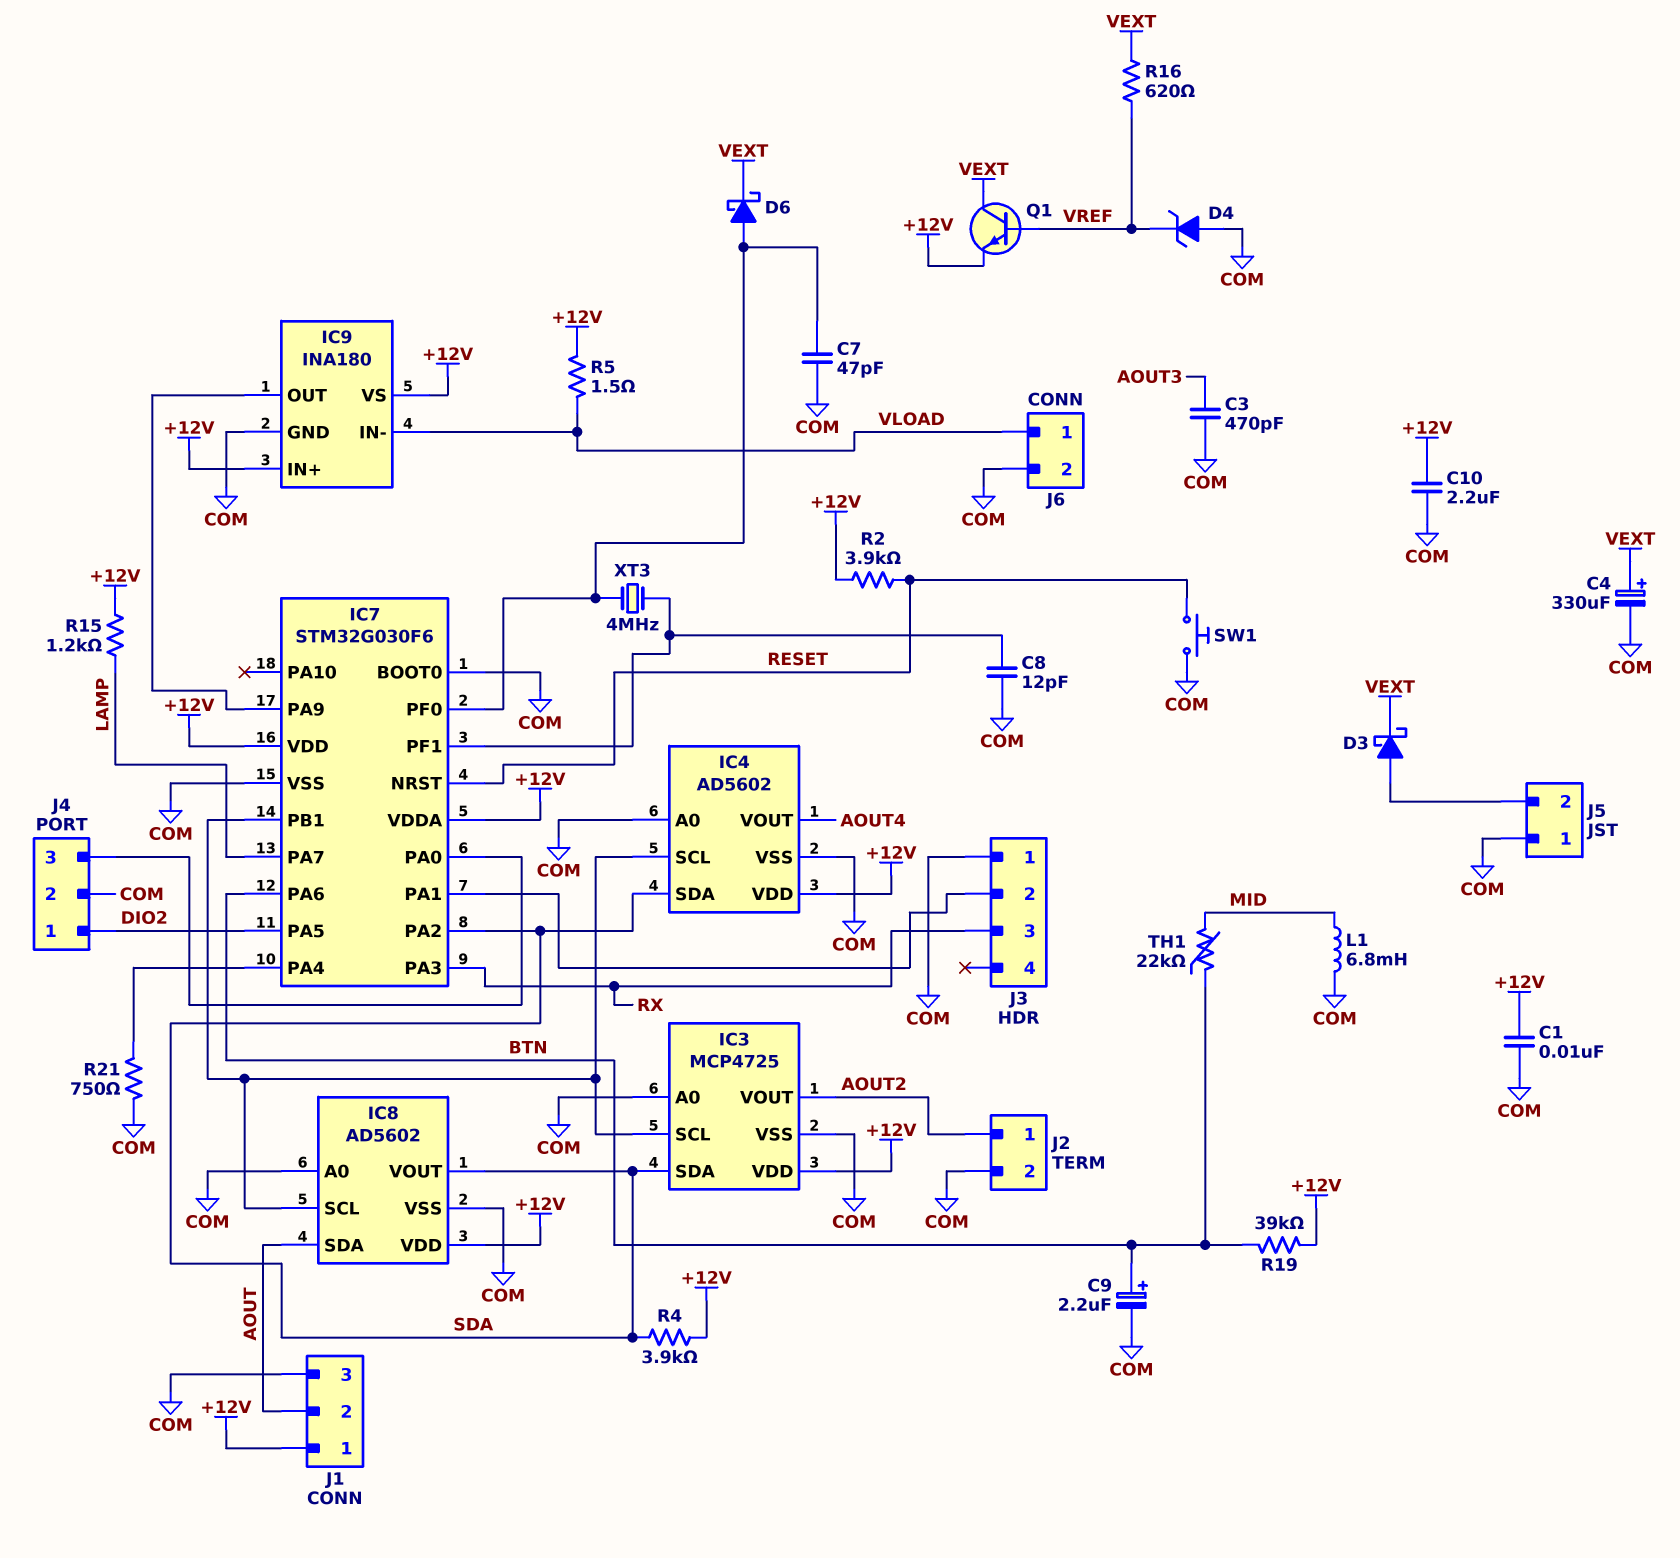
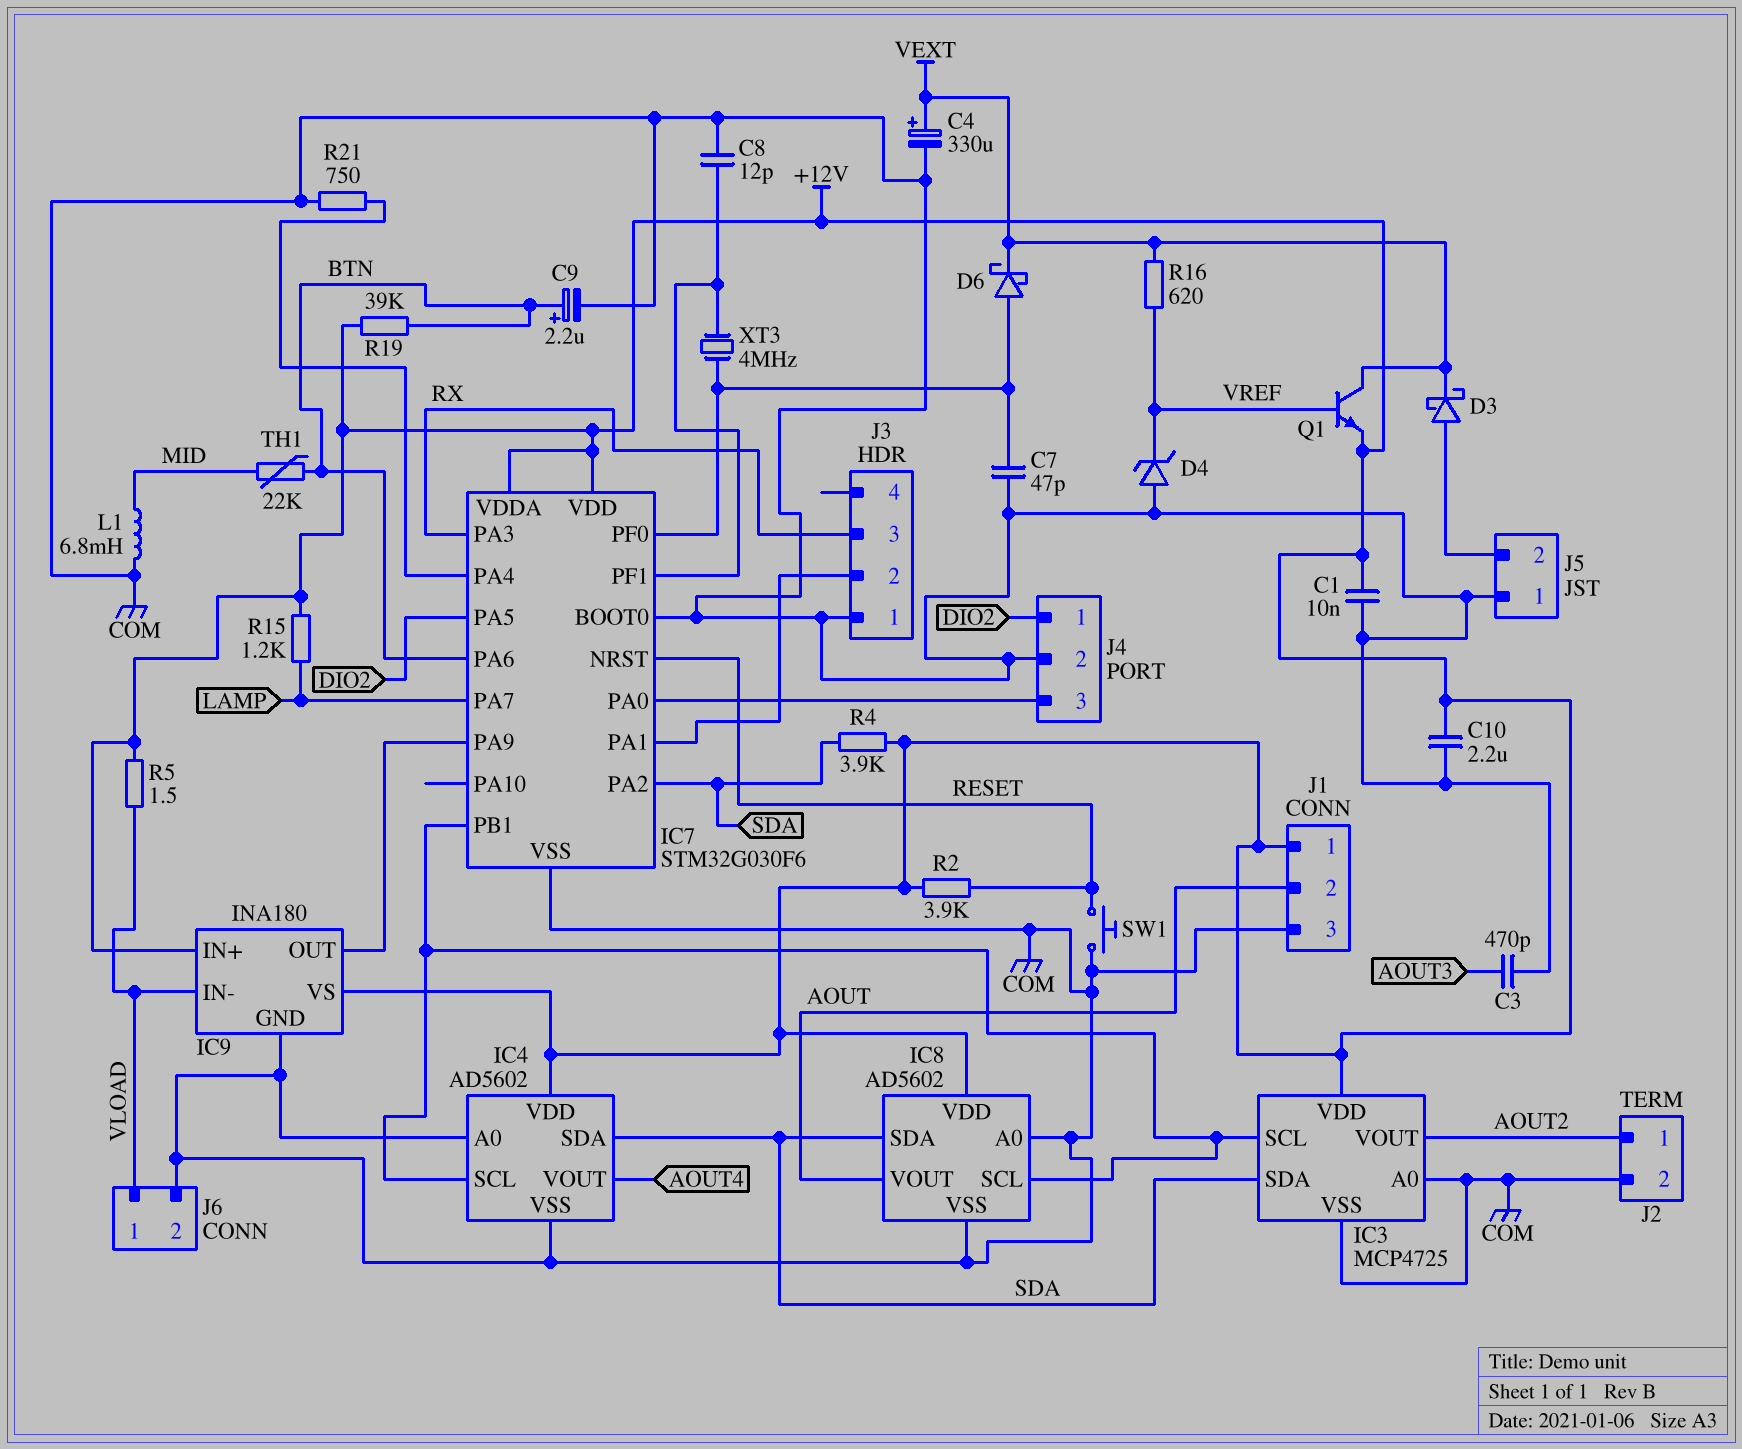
IC8 pin SDA: AOUT -> SDA
IC8 pin VOUT: SDA -> AOUT

